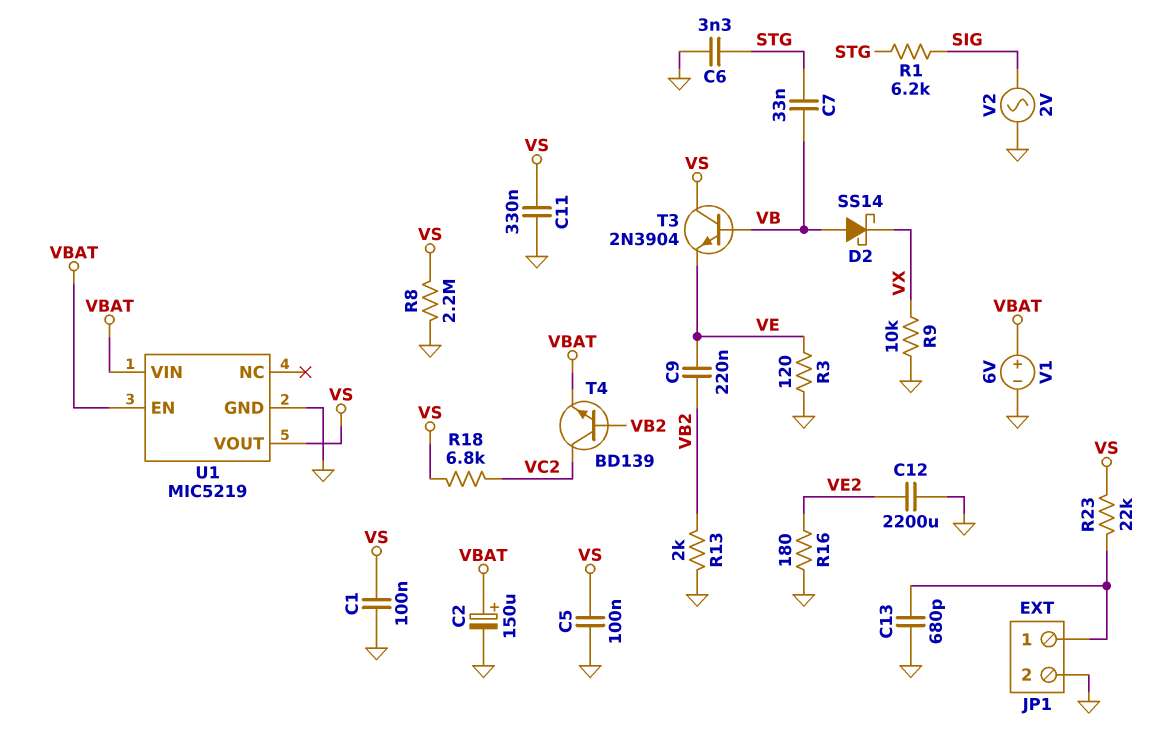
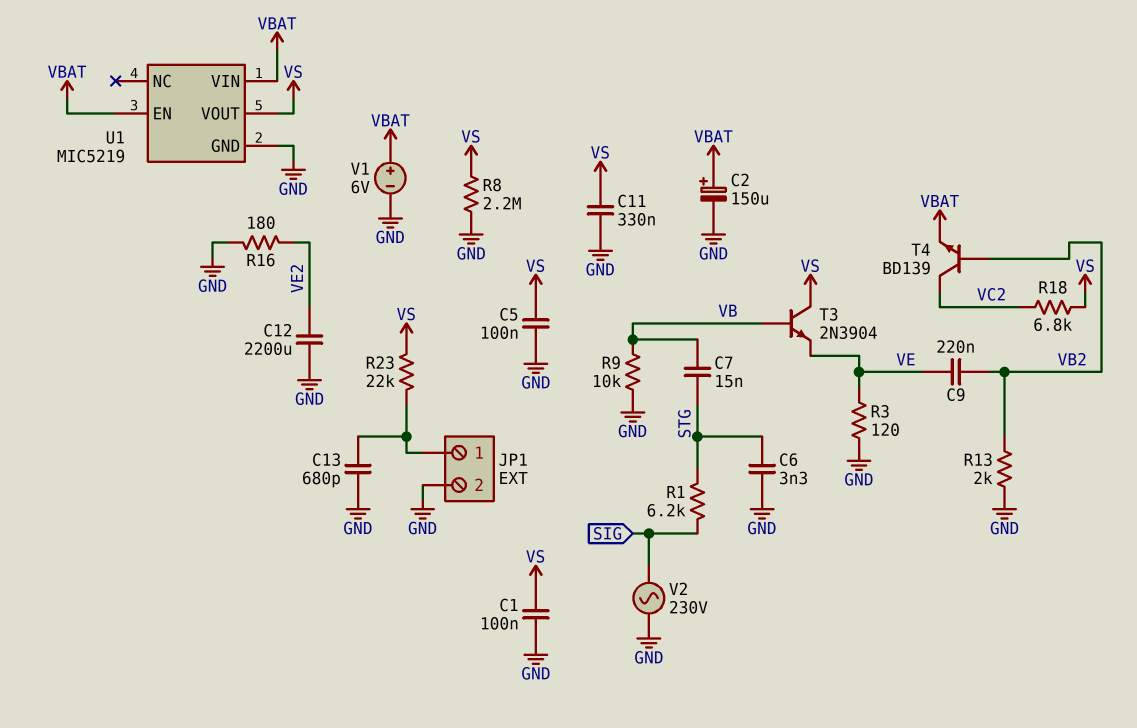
C7: 33nF (STG, VB) -> 15nF (STG, VB)
D2: schottky SS14 (A VB, K VX) -> none
R9: 10k (GND, VX) -> 10k (GND, VB)
V2: AC 2V (GND, SIG) -> AC 230V (GND, SIG)

